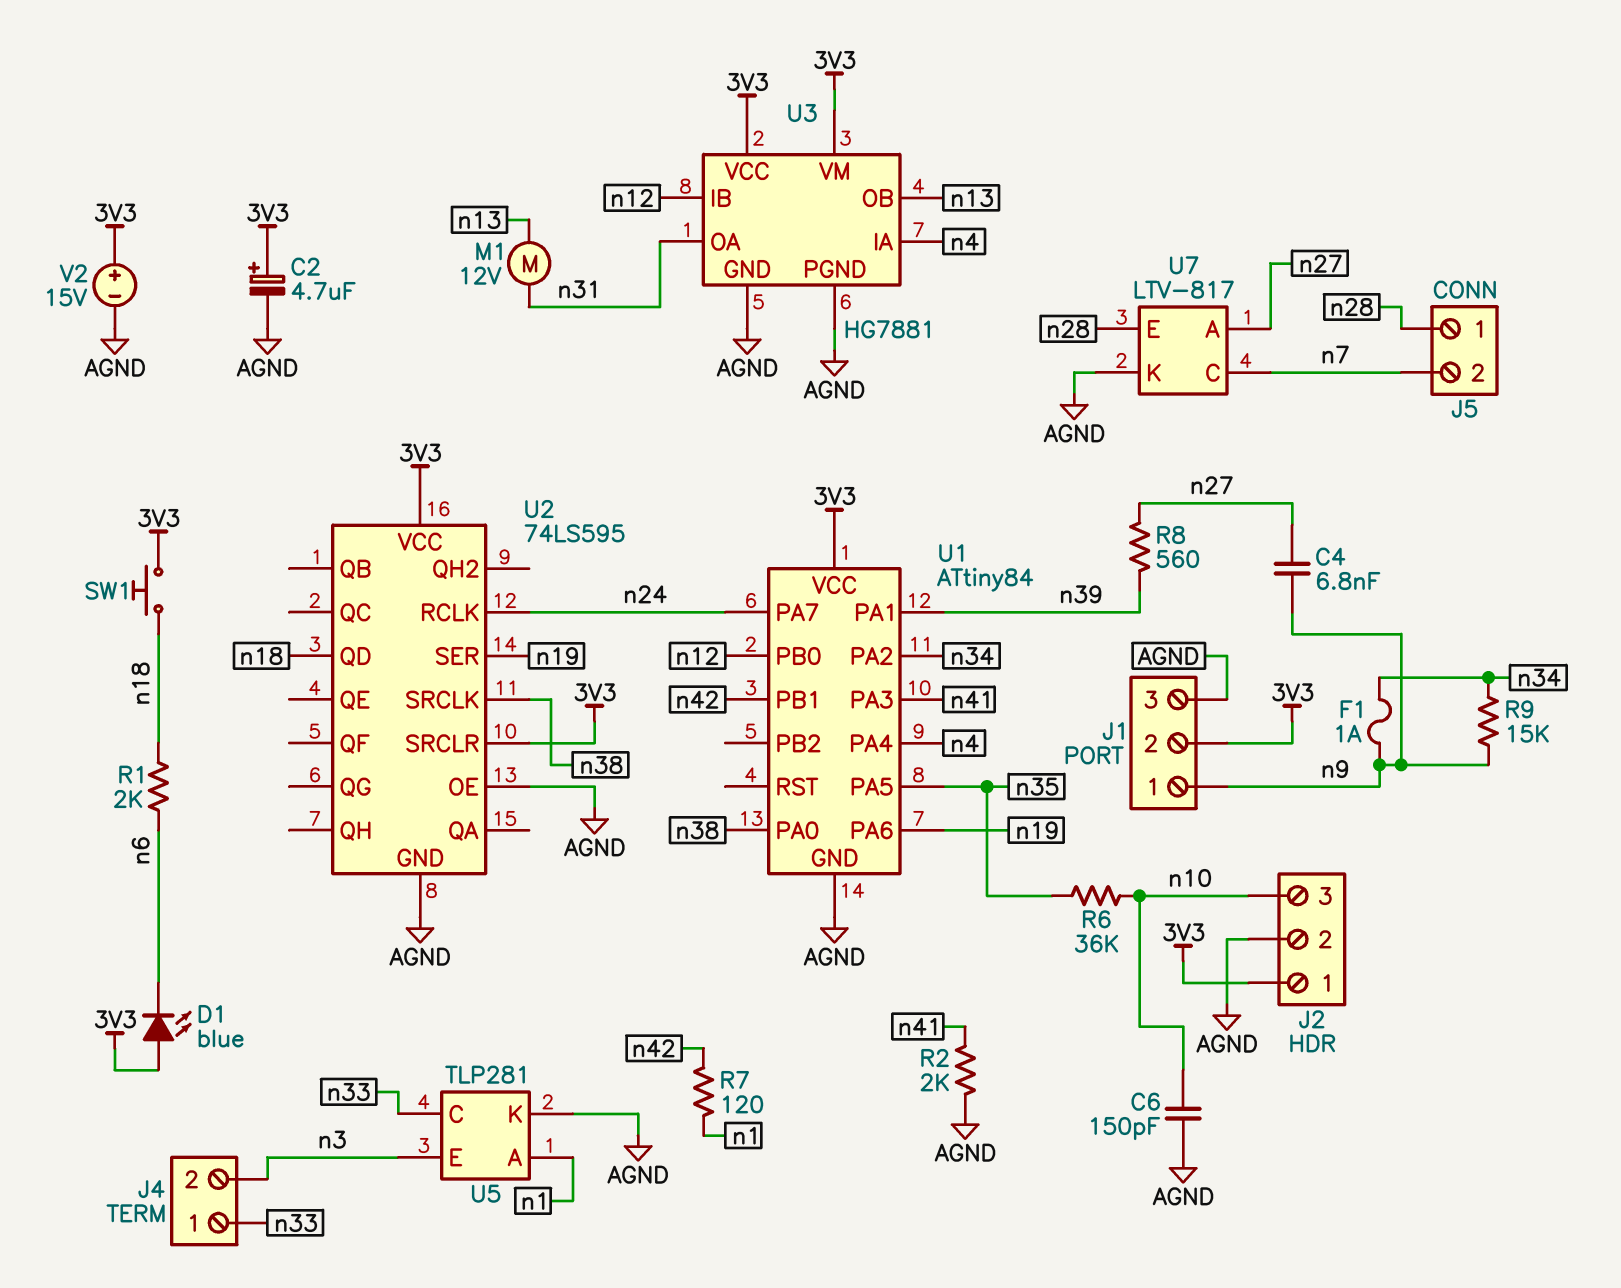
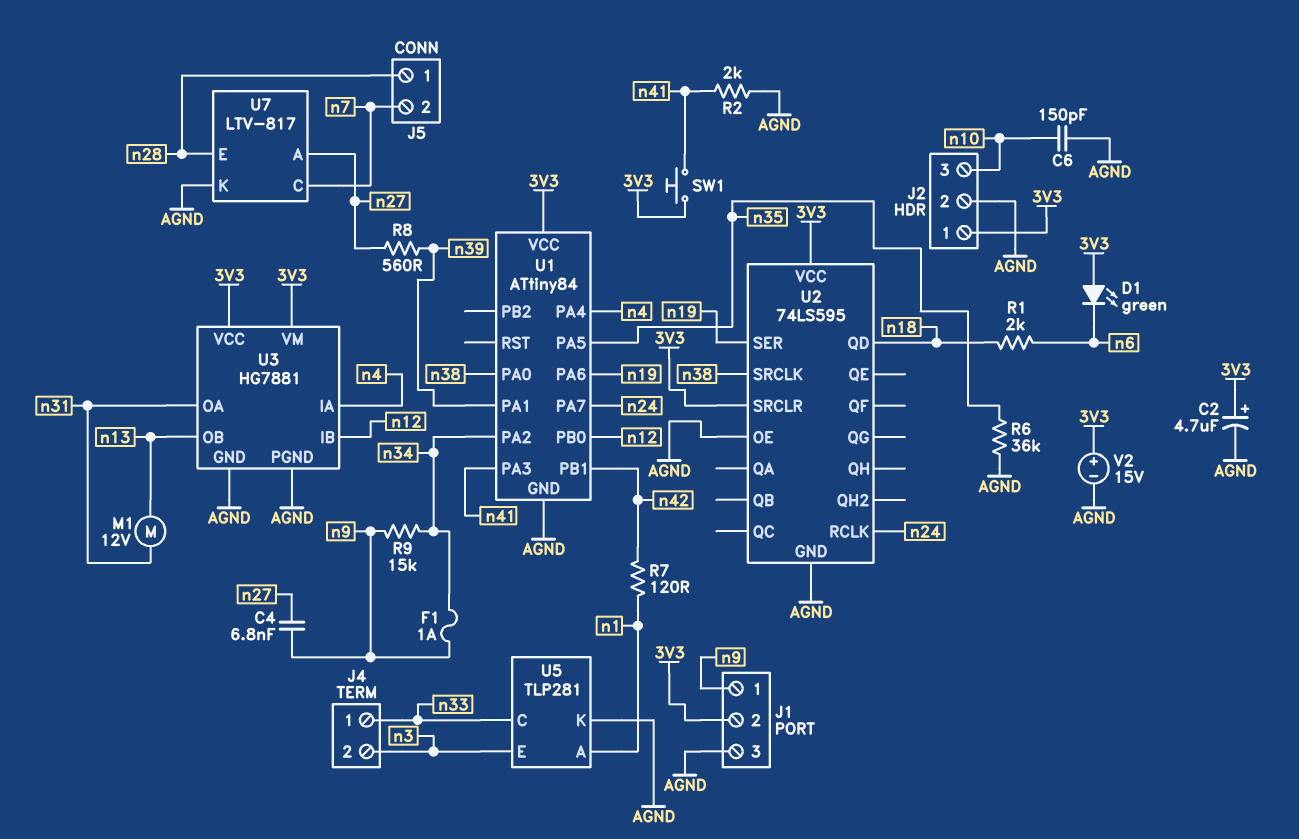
D1: LED blue (A 3V3, K n6) -> LED green (A 3V3, K n6)
R6: 36k (n10, n35) -> 36k (AGND, n35)
SW1: button (3V3, n18) -> button (3V3, n41)

